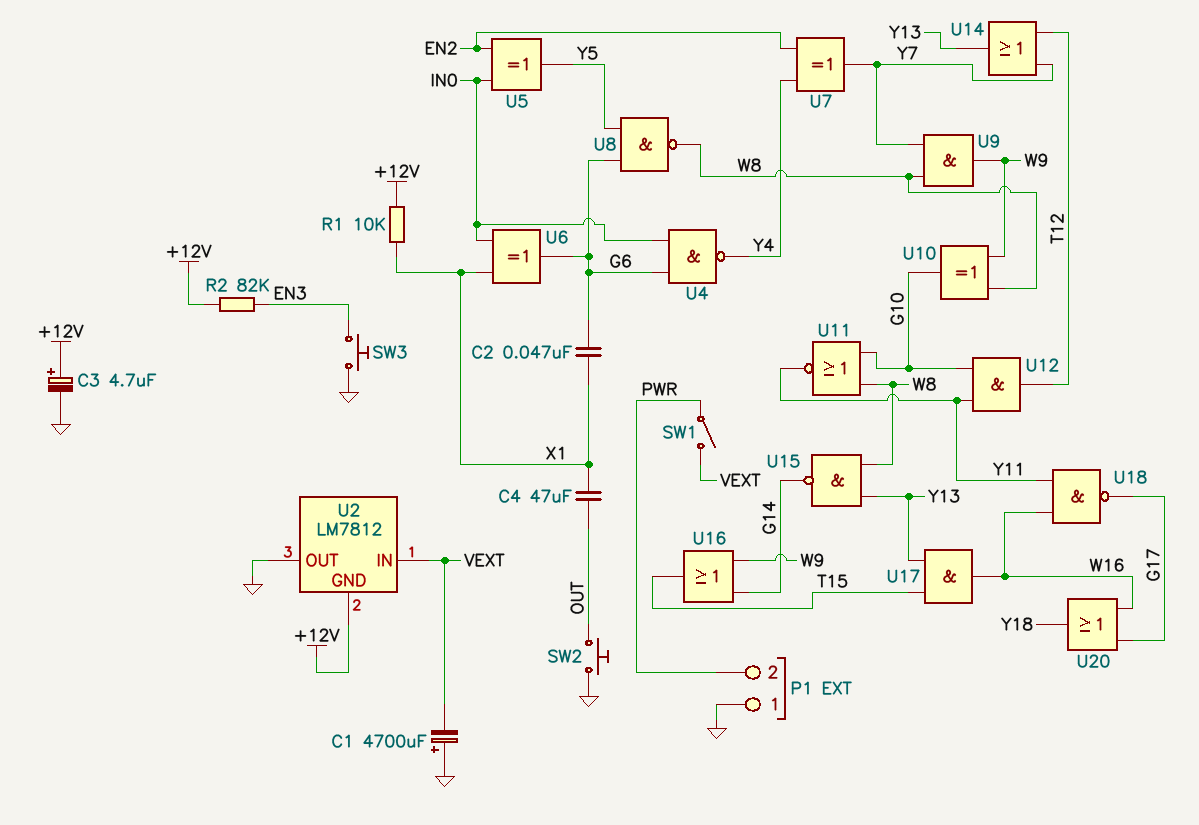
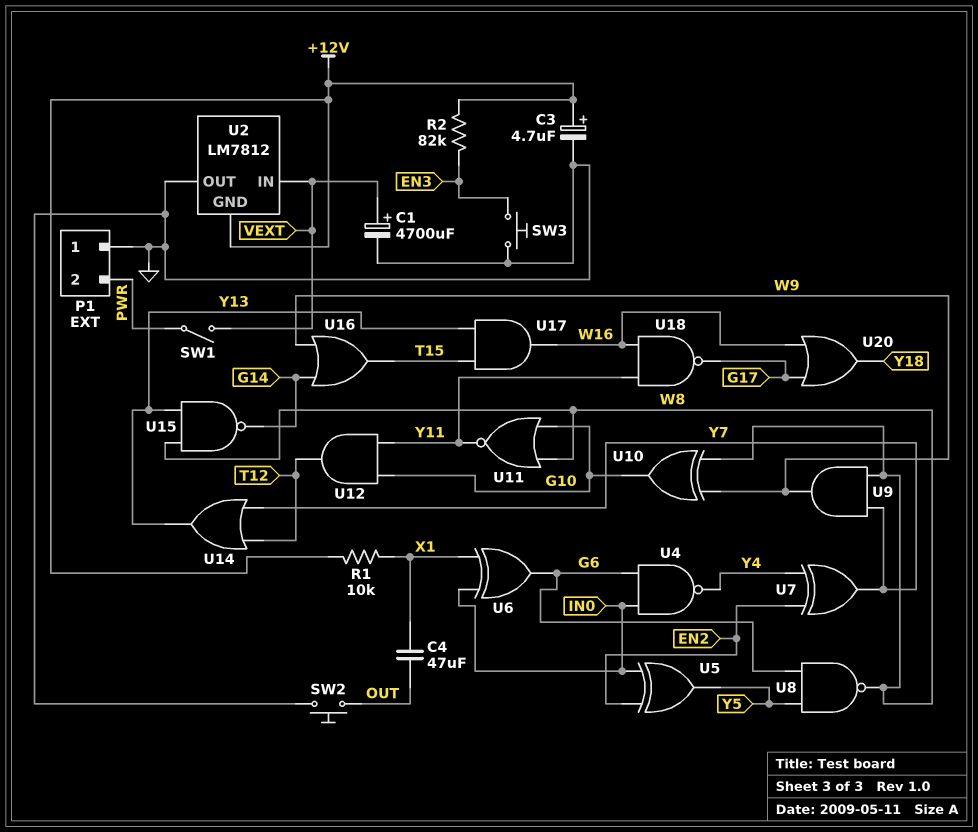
C1: 4700uF (plus GND, minus VEXT) -> 4700uF (plus VEXT, minus GND)
C2: 47nF (G6, X1) -> none

